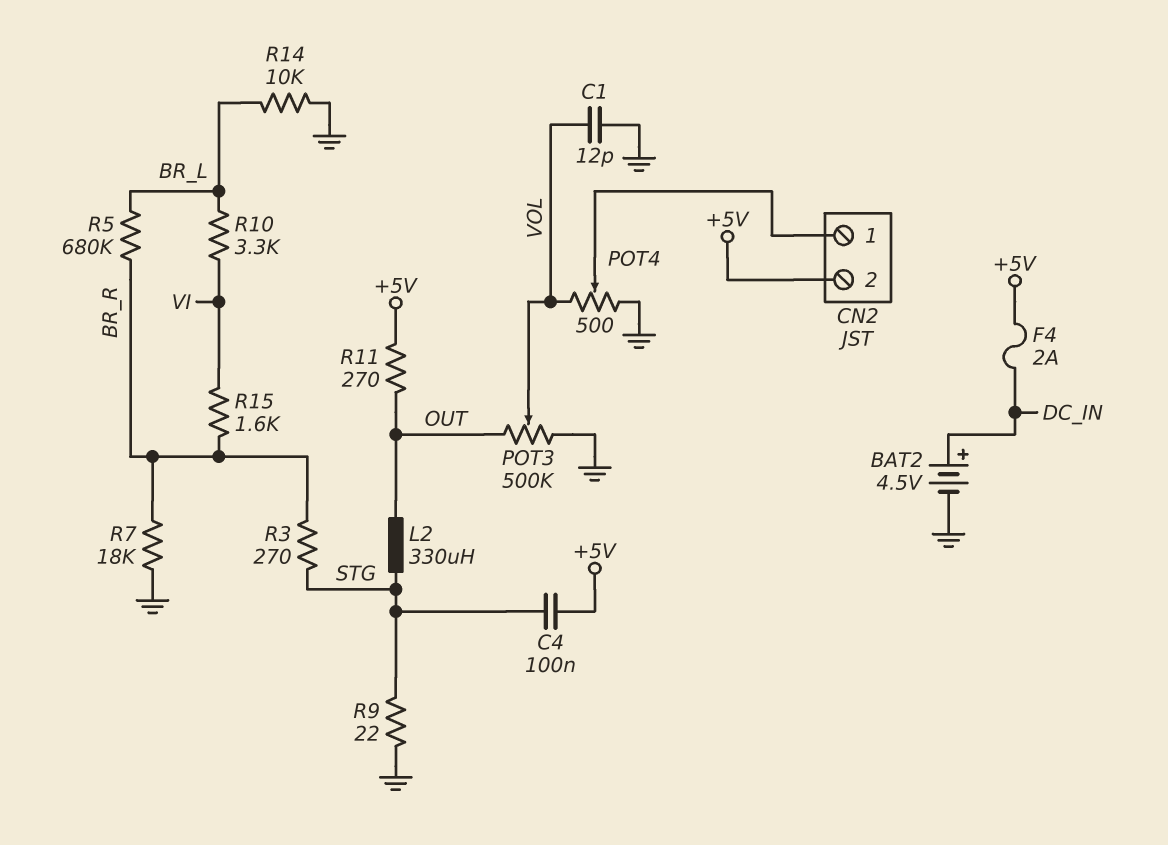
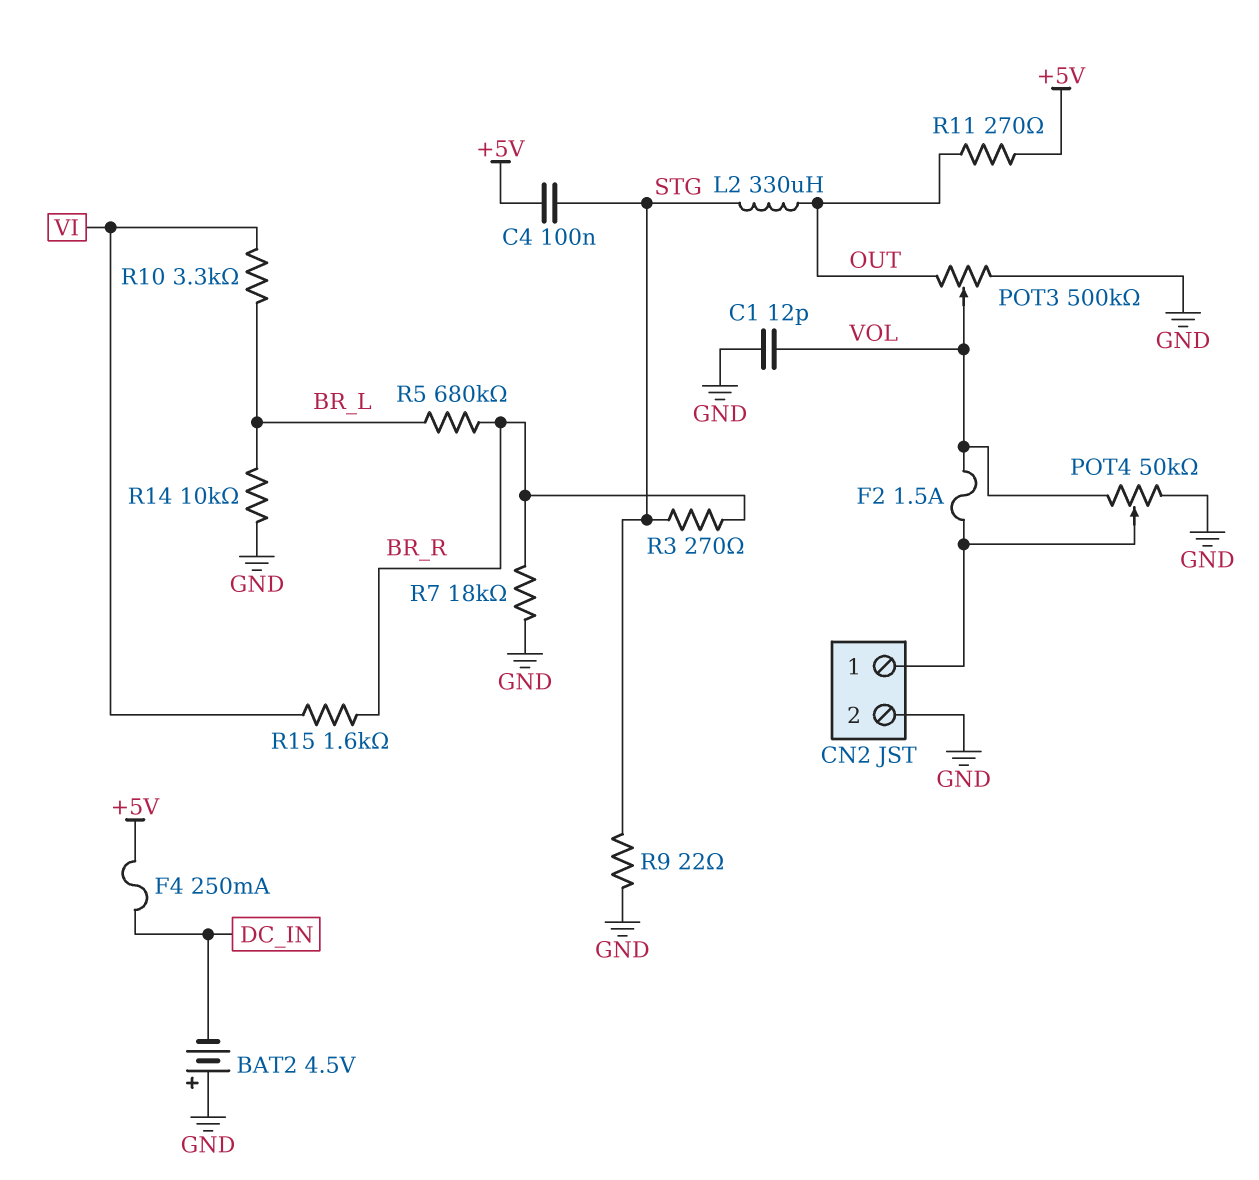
BAT2: 4.5V (plus DC_IN, minus GND) -> 4.5V (plus GND, minus DC_IN)
CN2 pin 2: +5V -> GND
F2: none -> 1.5A (CN2/1, VOL)
F4: 2A (+5V, DC_IN) -> 250mA (+5V, DC_IN)
POT4: 500 (GND, VOL, wiper CN2/1) -> 50k (GND, VOL, wiper CN2/1)

